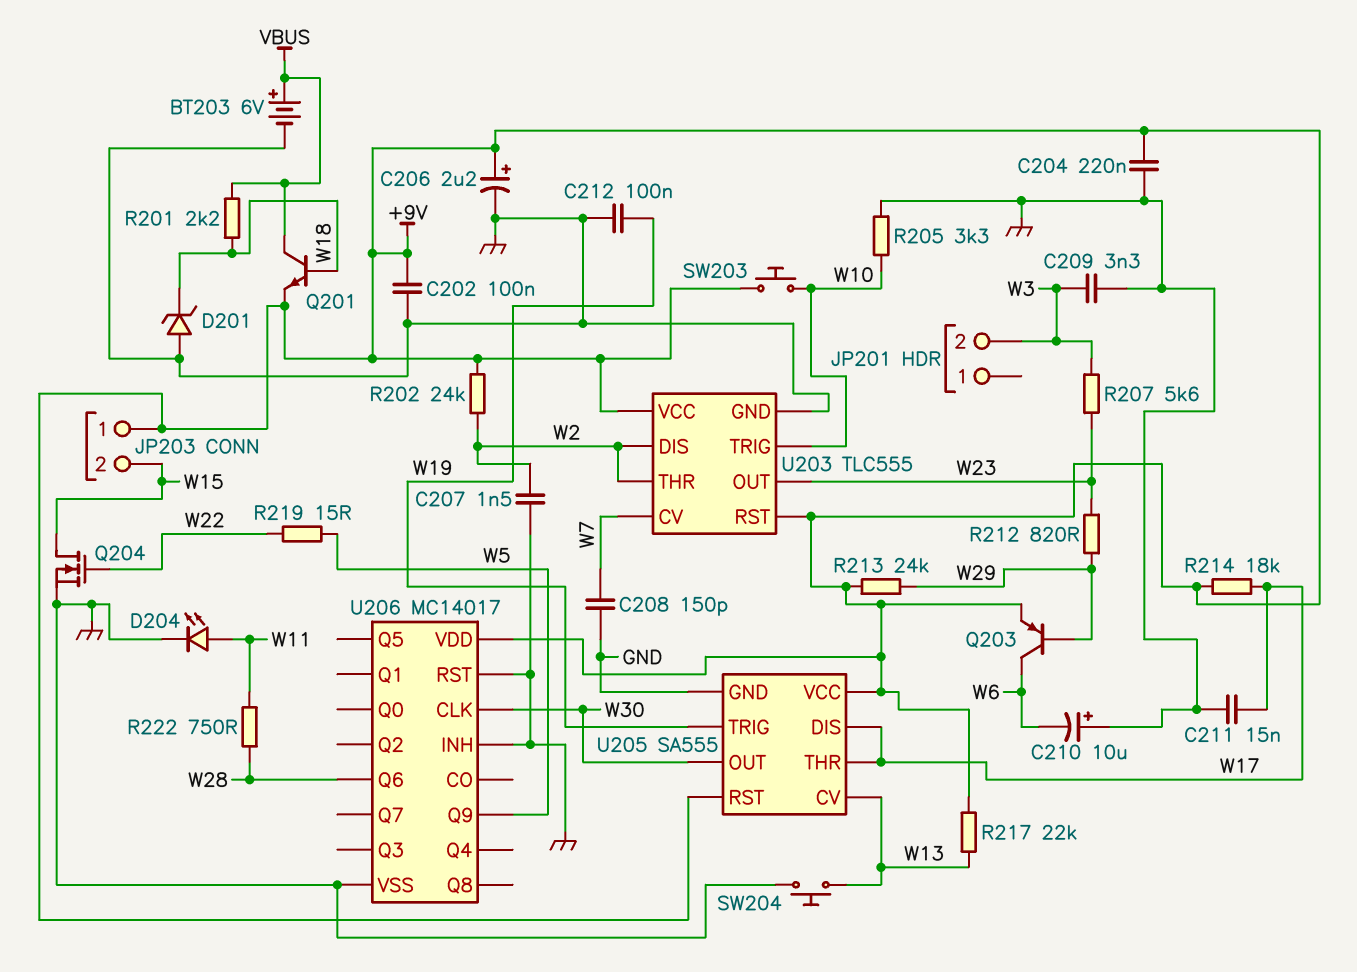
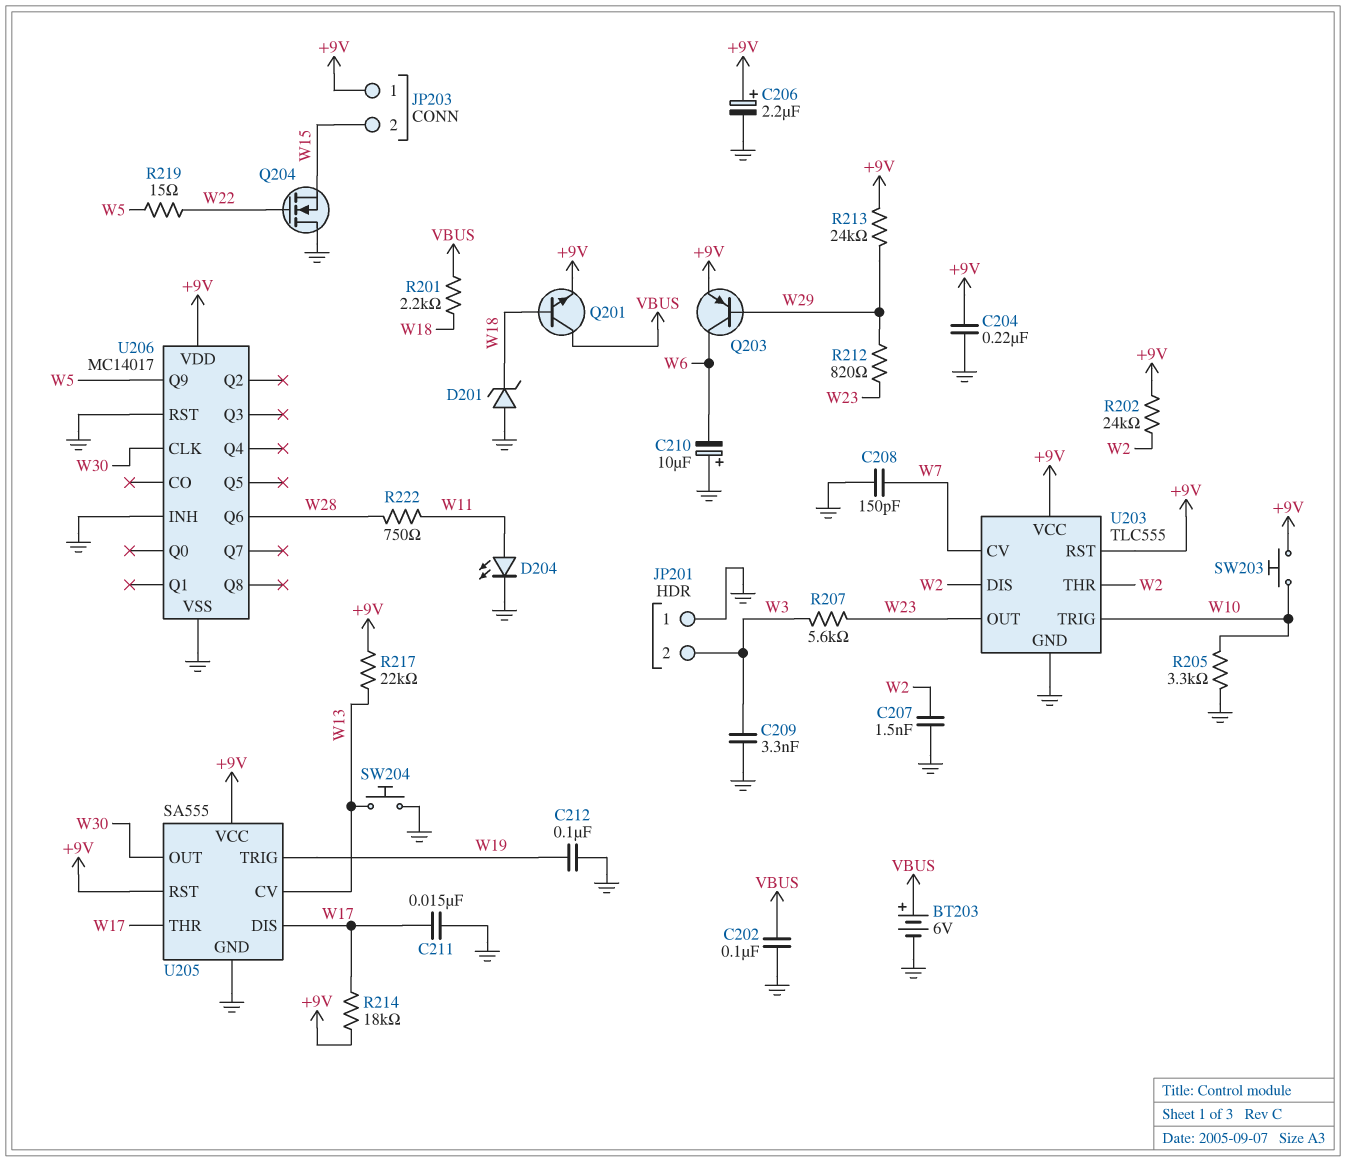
C202: 100nF (+9V, GND) -> 100nF (GND, VBUS)
JP201 pin 1: none -> GND
Q204: NMOS (G W22, D W15, S GND) -> NMOS (G W22, D GND, S W15)

